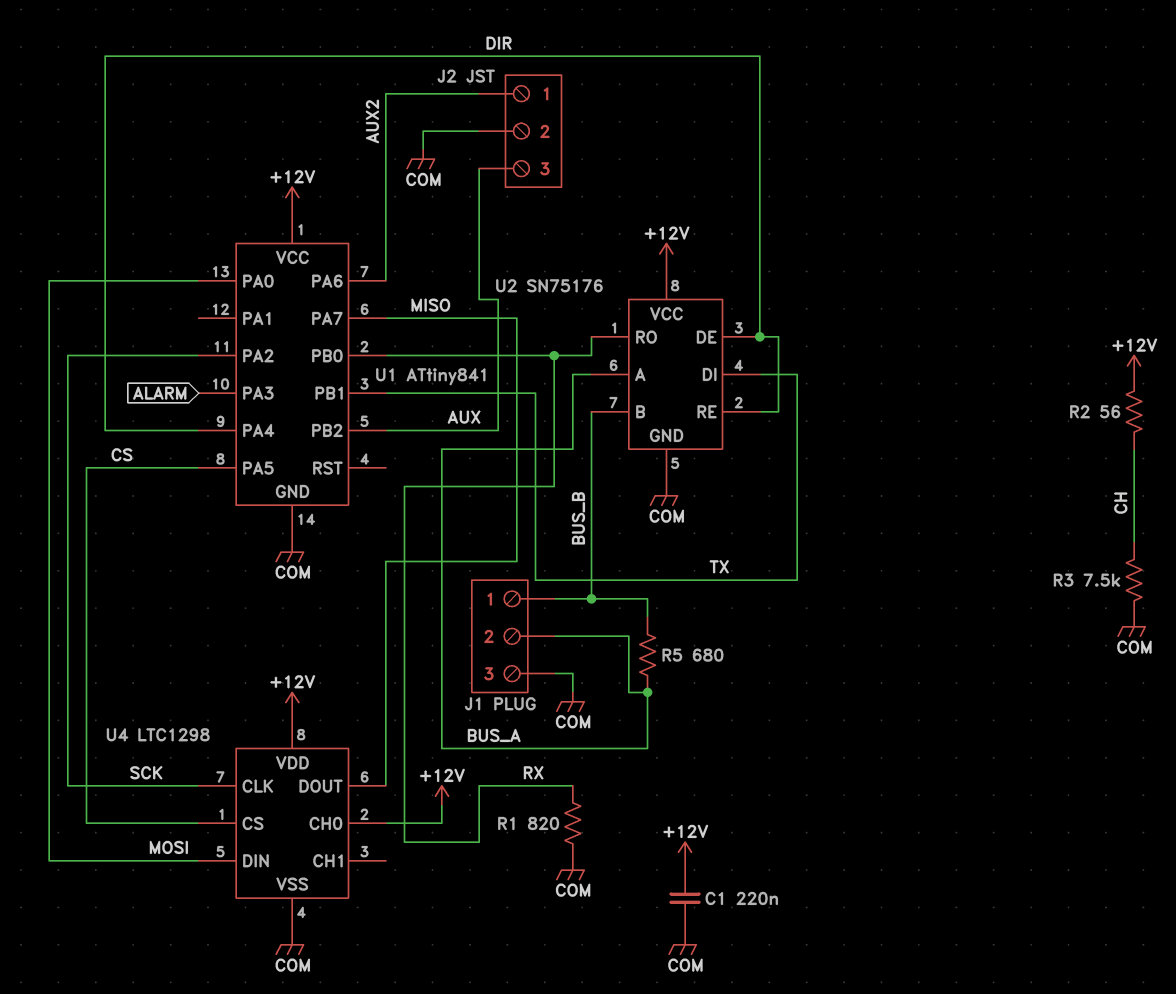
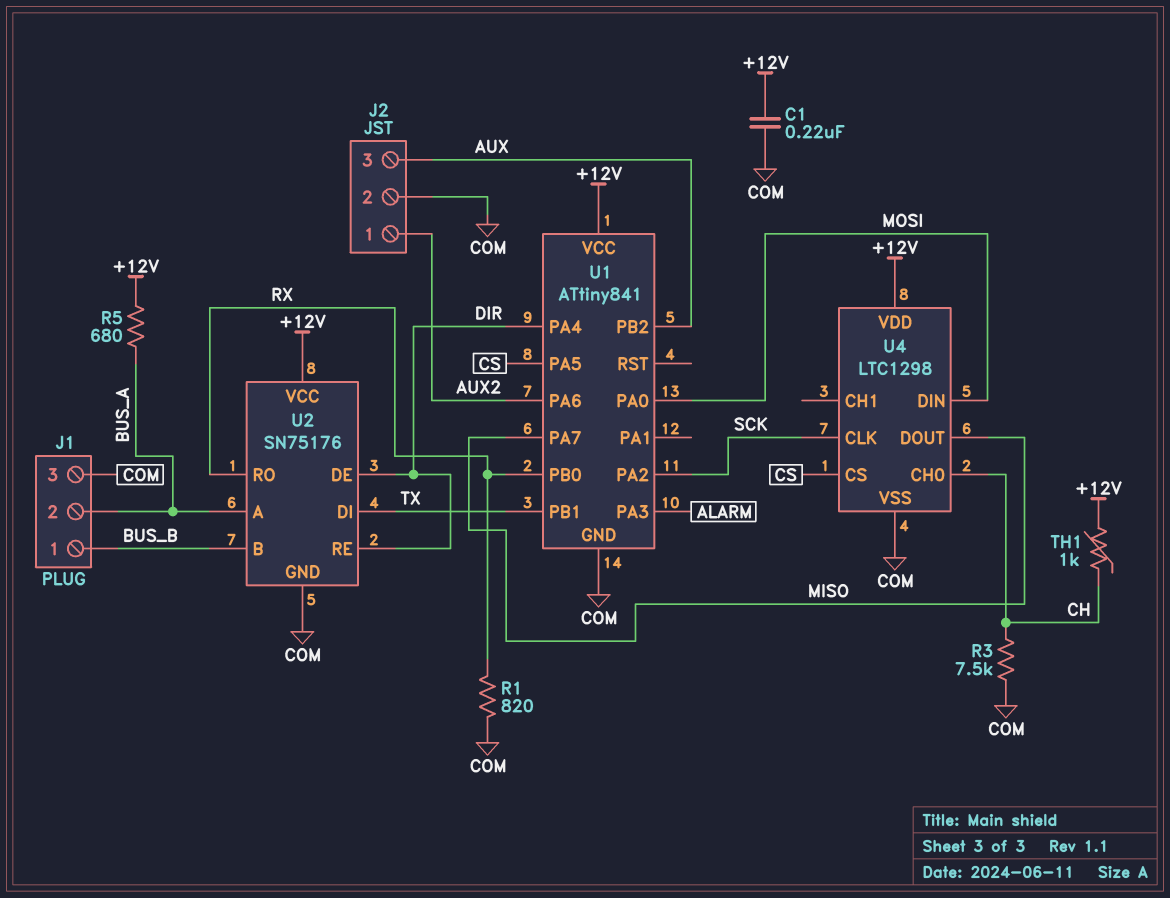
R2: 56 (+12V, CH) -> none
R5: 680 (BUS_A, BUS_B) -> 680 (+12V, BUS_A)
TH1: none -> 1k (+12V, CH)
U4 pin CH0: +12V -> CH

